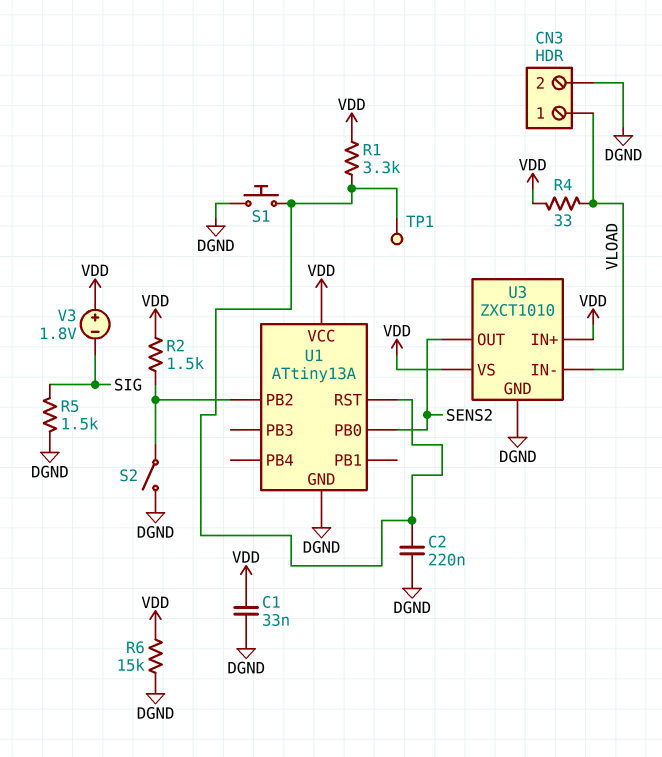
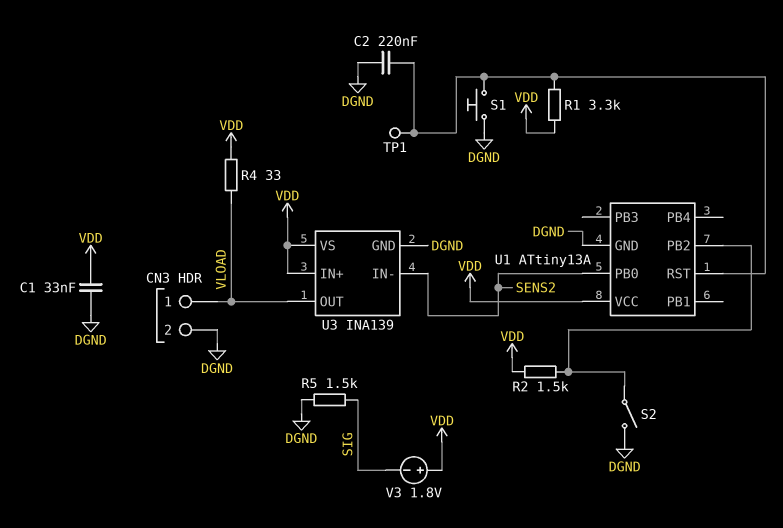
R6: 15k (DGND, VDD) -> none
U3: ZXCT1010 -> INA139
U3 pin IN-: VLOAD -> SENS2
U3 pin OUT: SENS2 -> VLOAD

